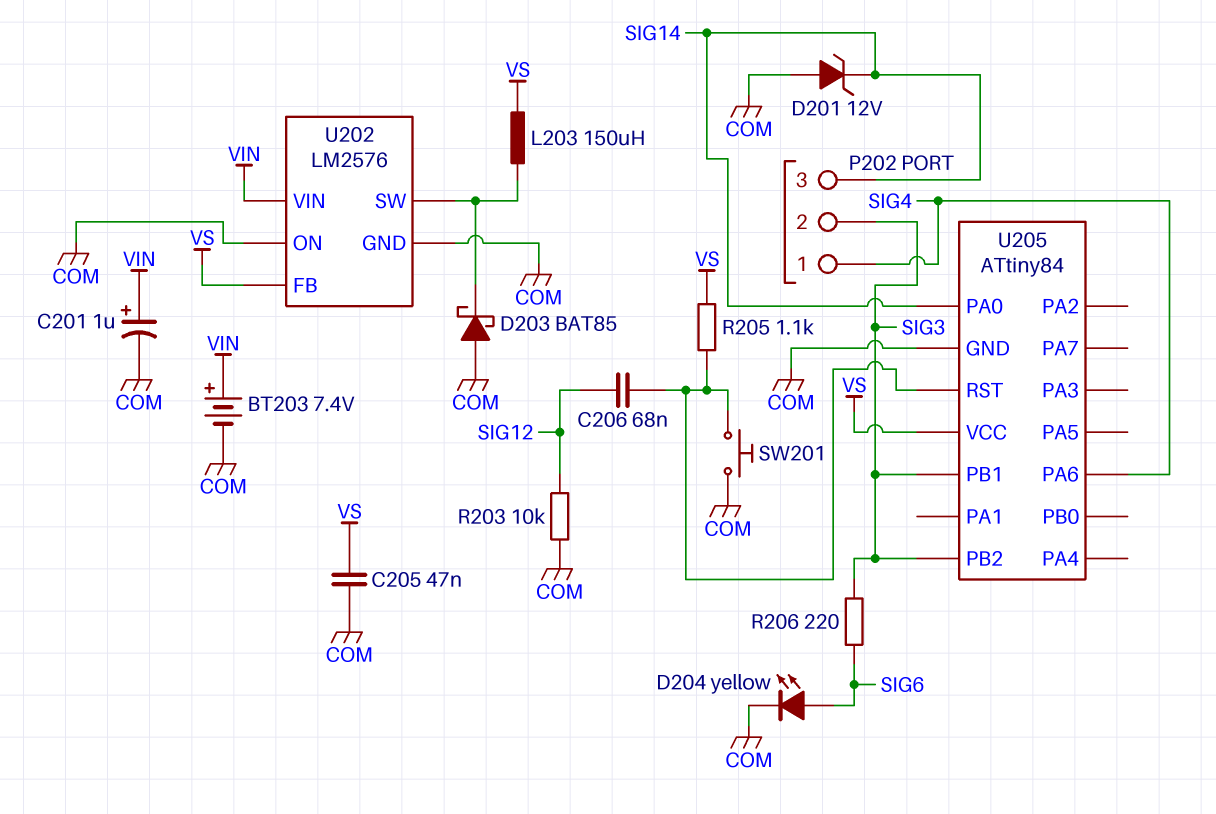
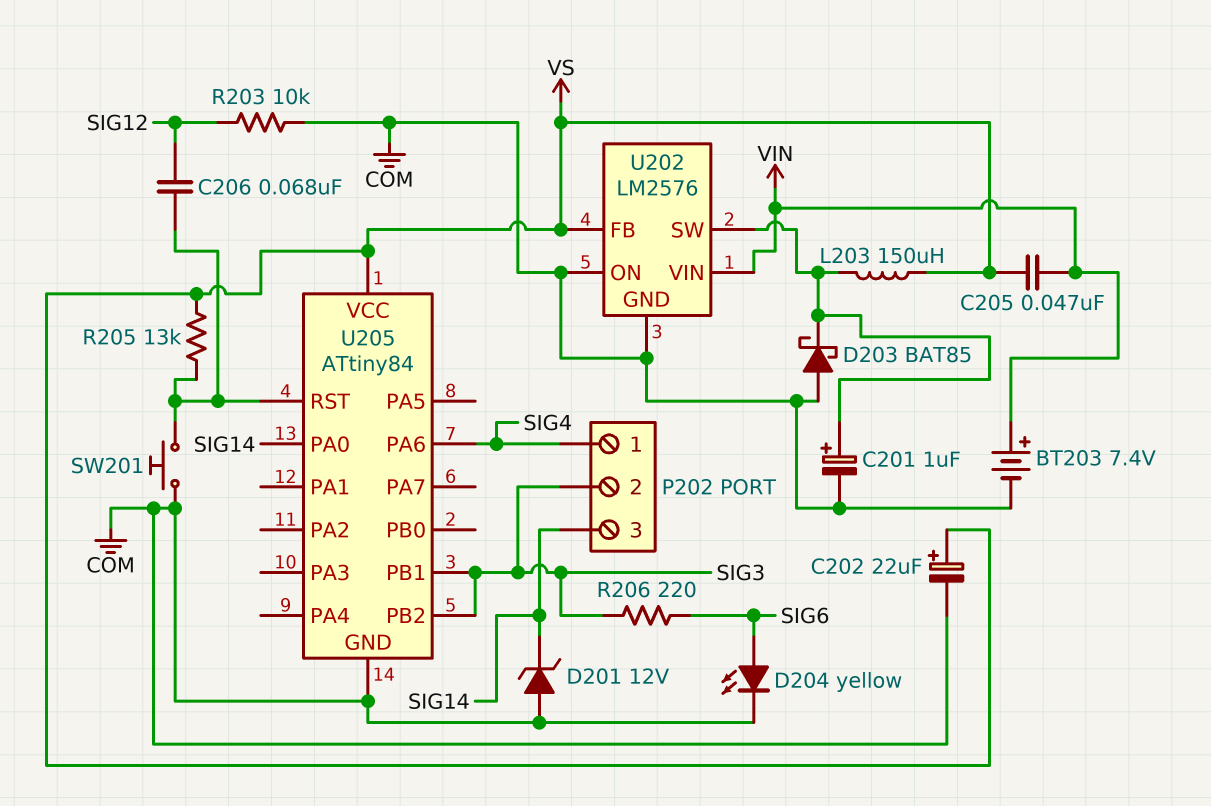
C201: 1uF (plus VIN, minus COM) -> 1uF (plus U202/SW, minus COM)
C202: none -> 22uF (plus VS, minus COM)
C205: 47nF (COM, VS) -> 47nF (VIN, VS)
R205: 1.1k (U205/RST, VS) -> 13k (U205/RST, VS)

